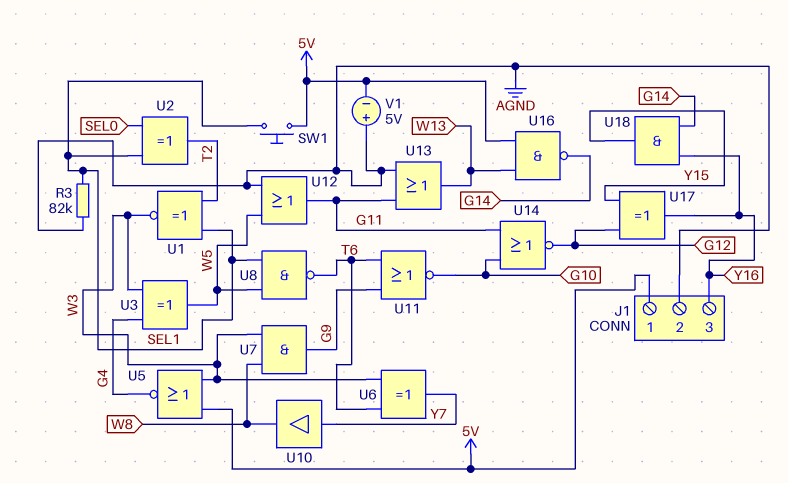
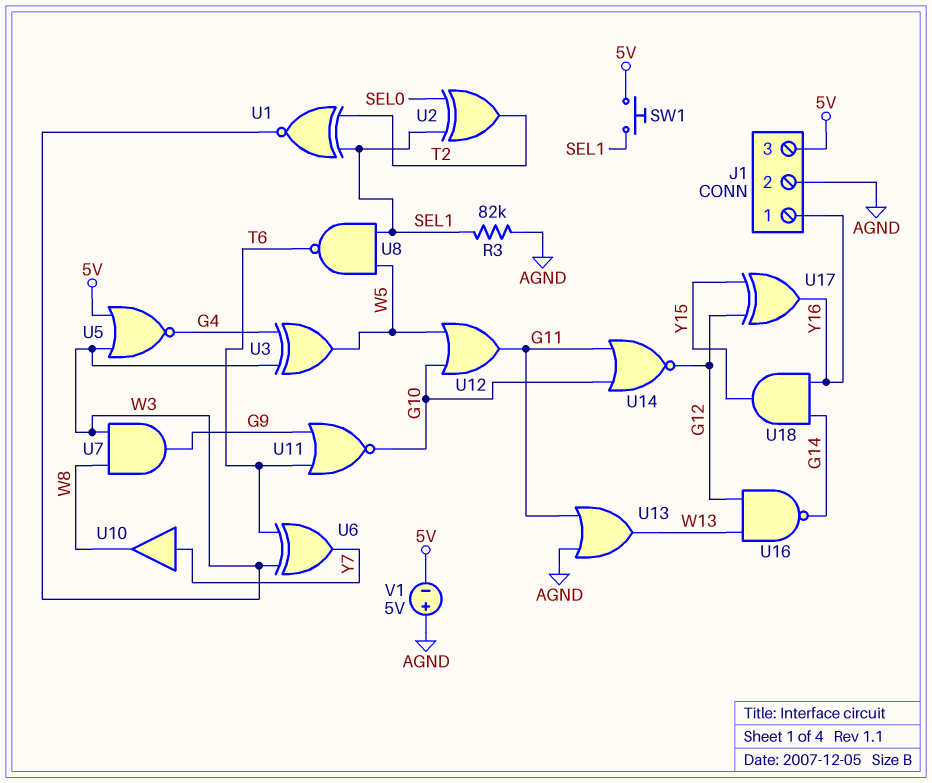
J1 pin 1: 5V -> Y16
J1 pin 3: Y16 -> 5V
U12: OR (in AGND, in W5, out G11) -> OR (in G10, in W5, out G11)
U16: NAND (in 5V, in W13, out G14) -> NAND (in G12, in W13, out G14)

